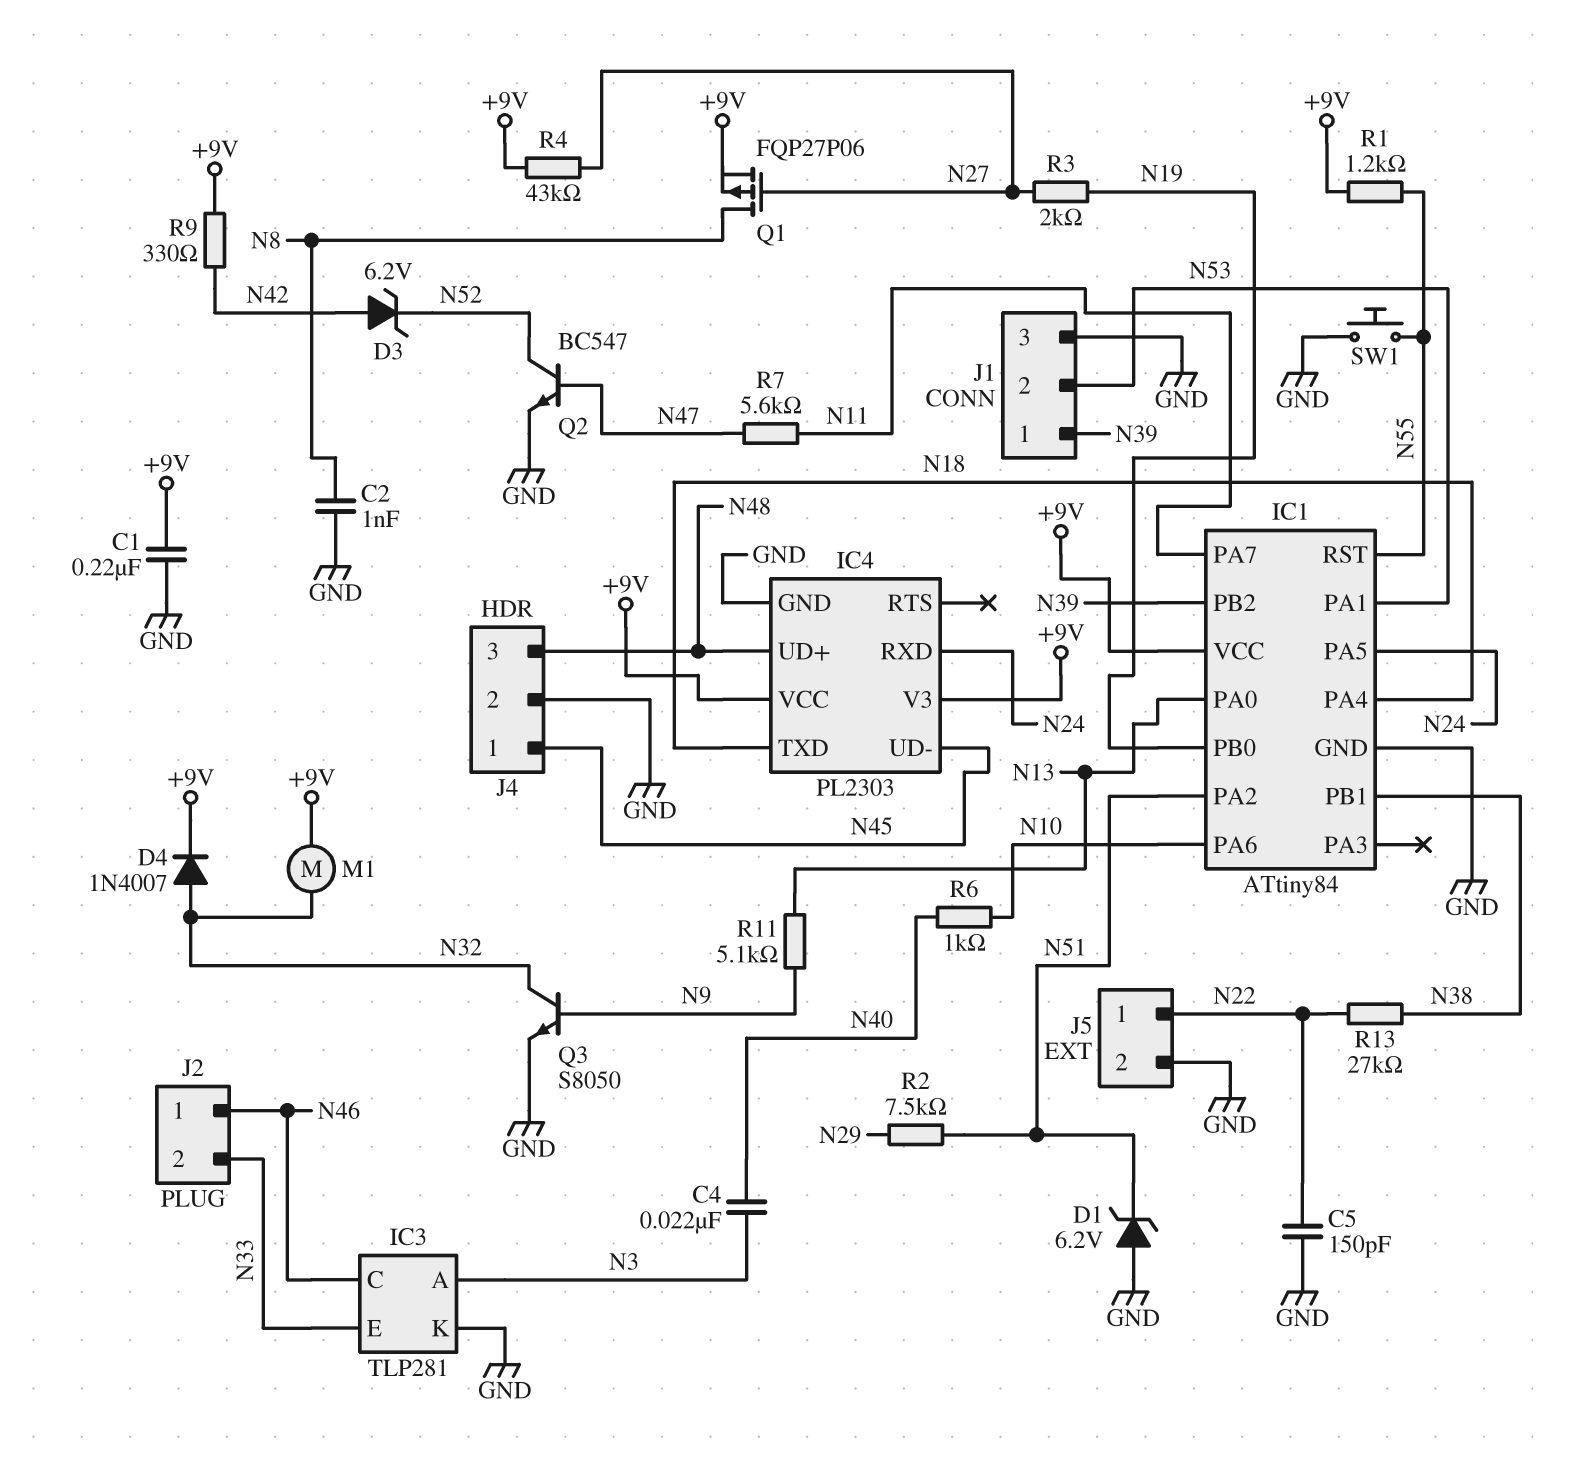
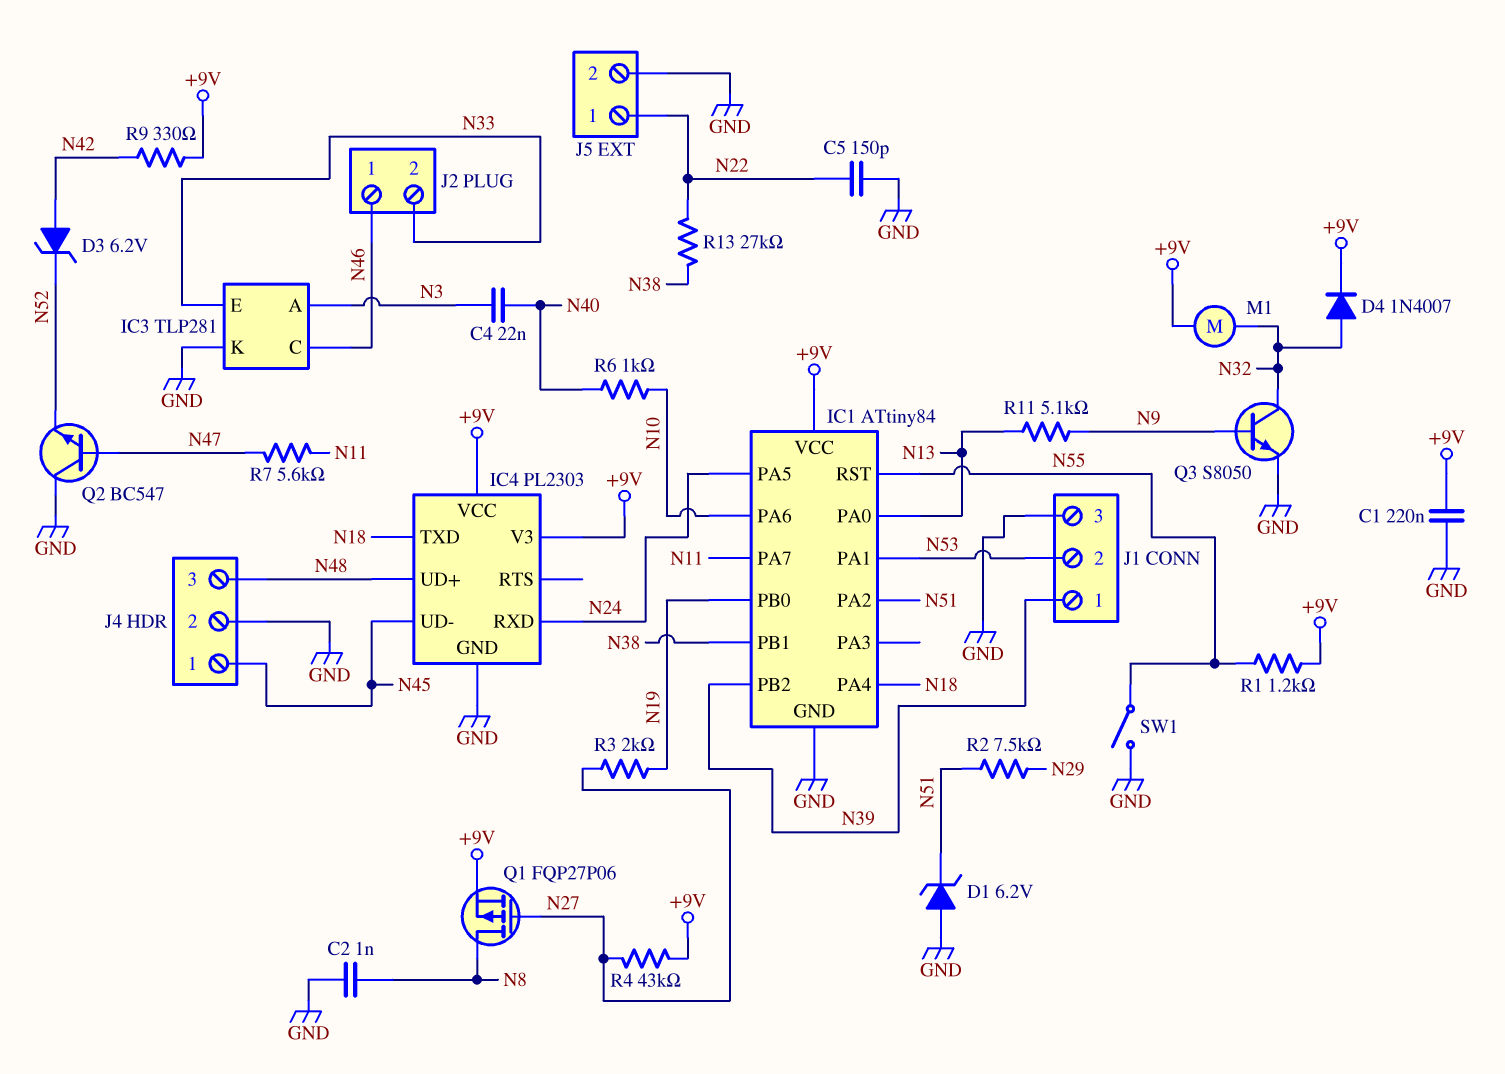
Q2: NPN BC547 (B N47, C N52, E GND) -> NPN BC547 (B N47, C GND, E N52)
SW1: button (GND, N55) -> switch (GND, N55)

